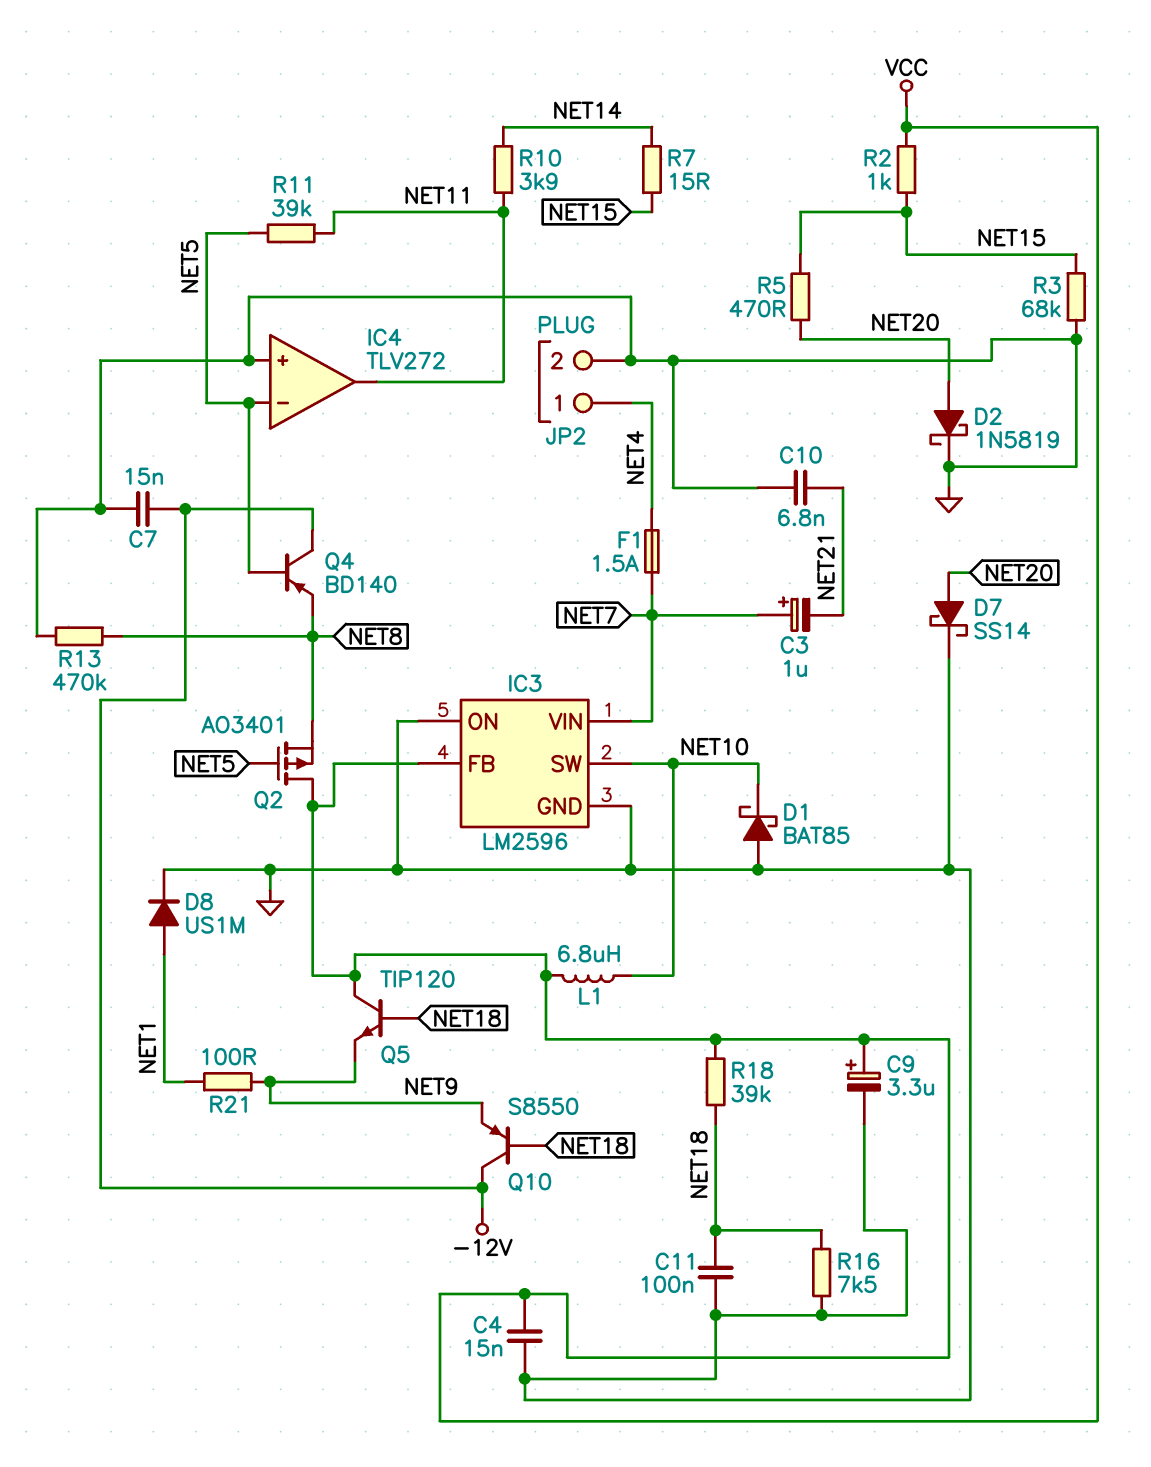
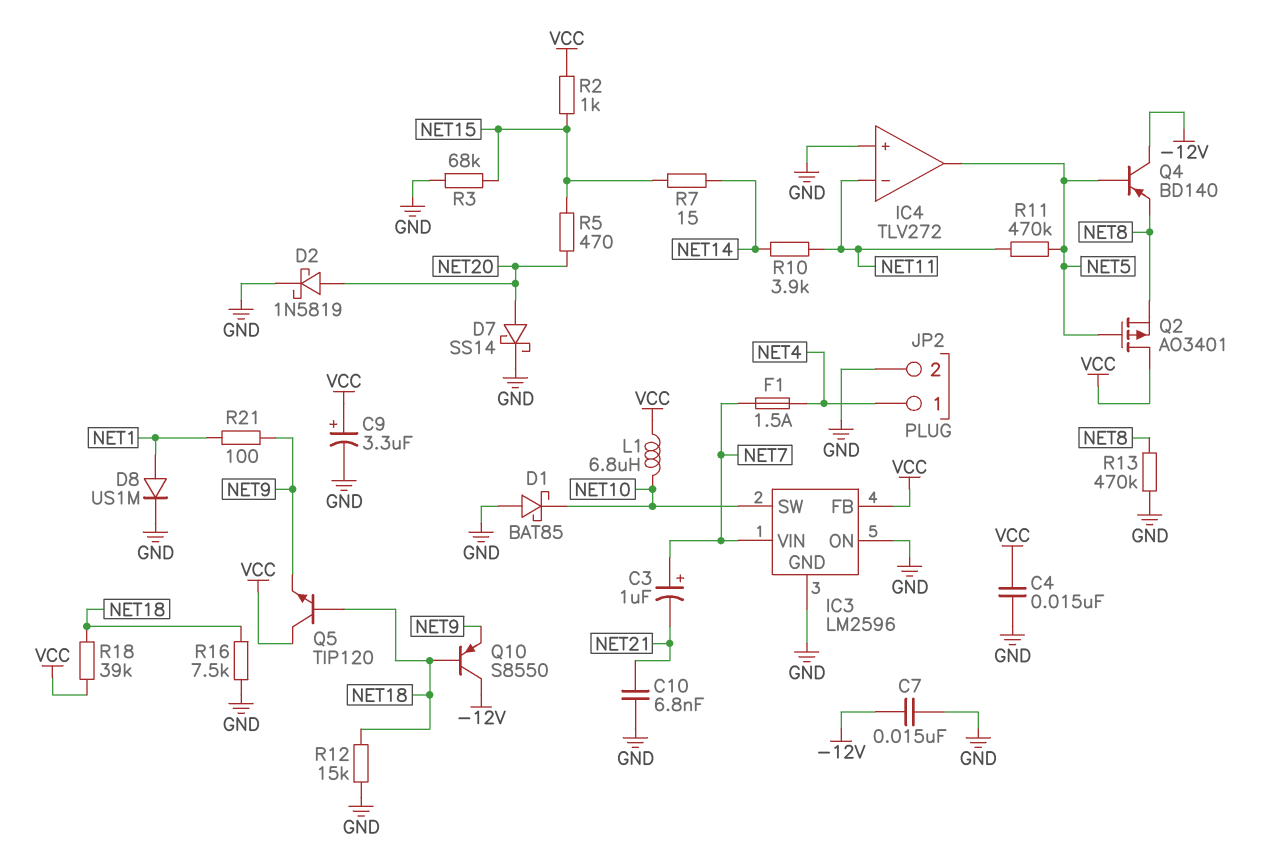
C11: 100nF (GND, NET18) -> none
IC4 pin in-: NET5 -> NET11
IC4 pin out: NET11 -> NET5
R11: 39k (NET5, NET11) -> 470k (NET5, NET11)
R12: none -> 15k (GND, NET18)

